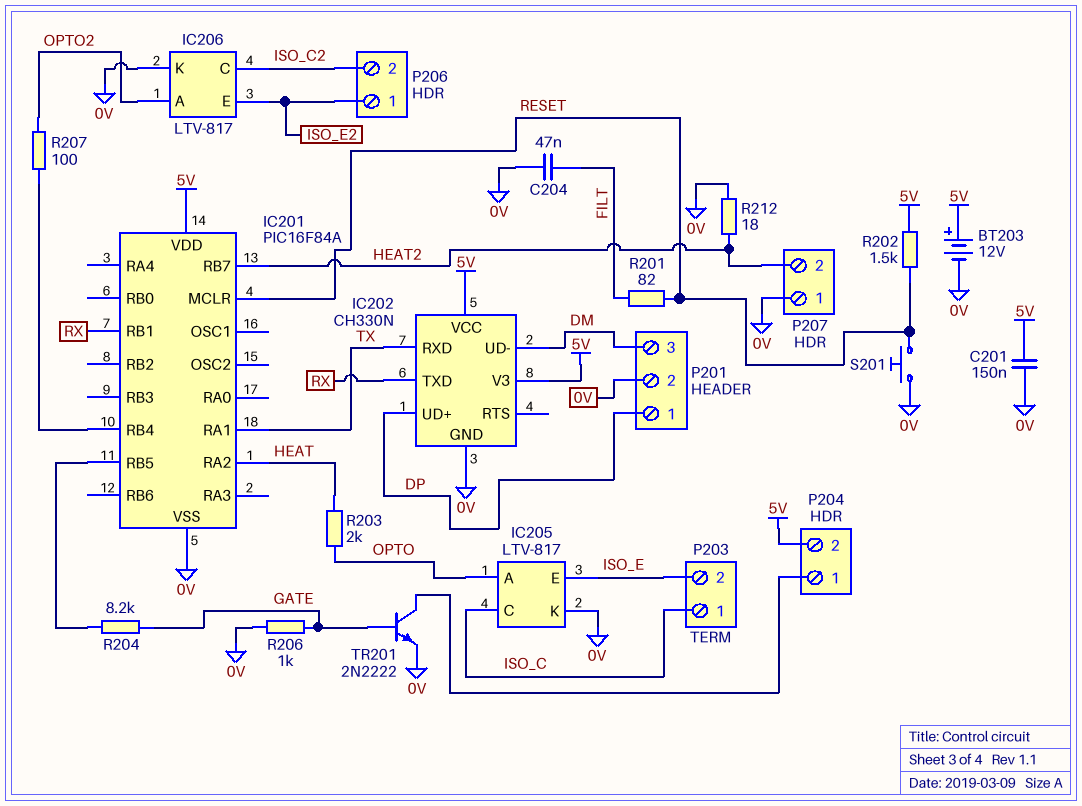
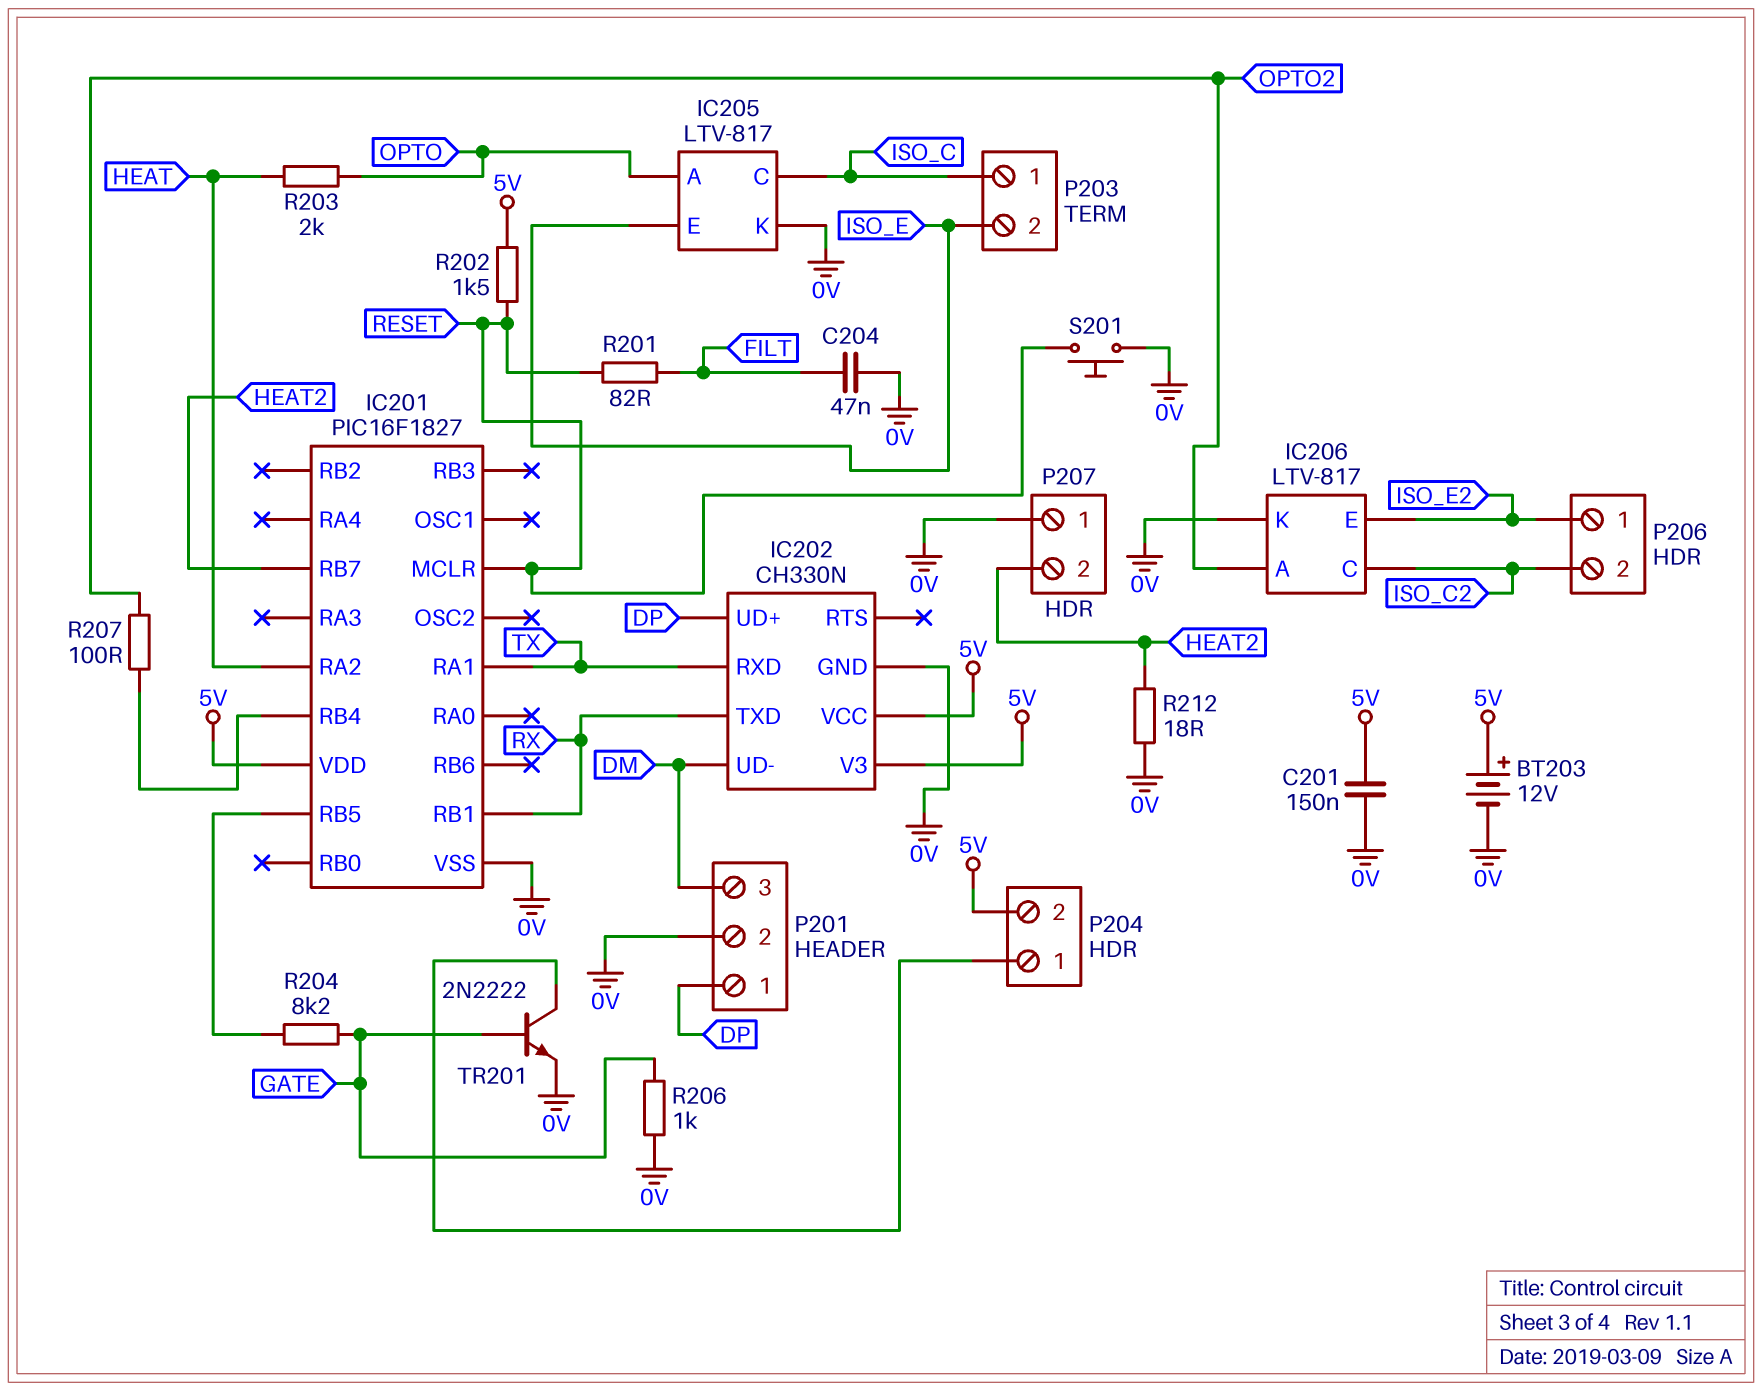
IC201: PIC16F84A -> PIC16F1827

